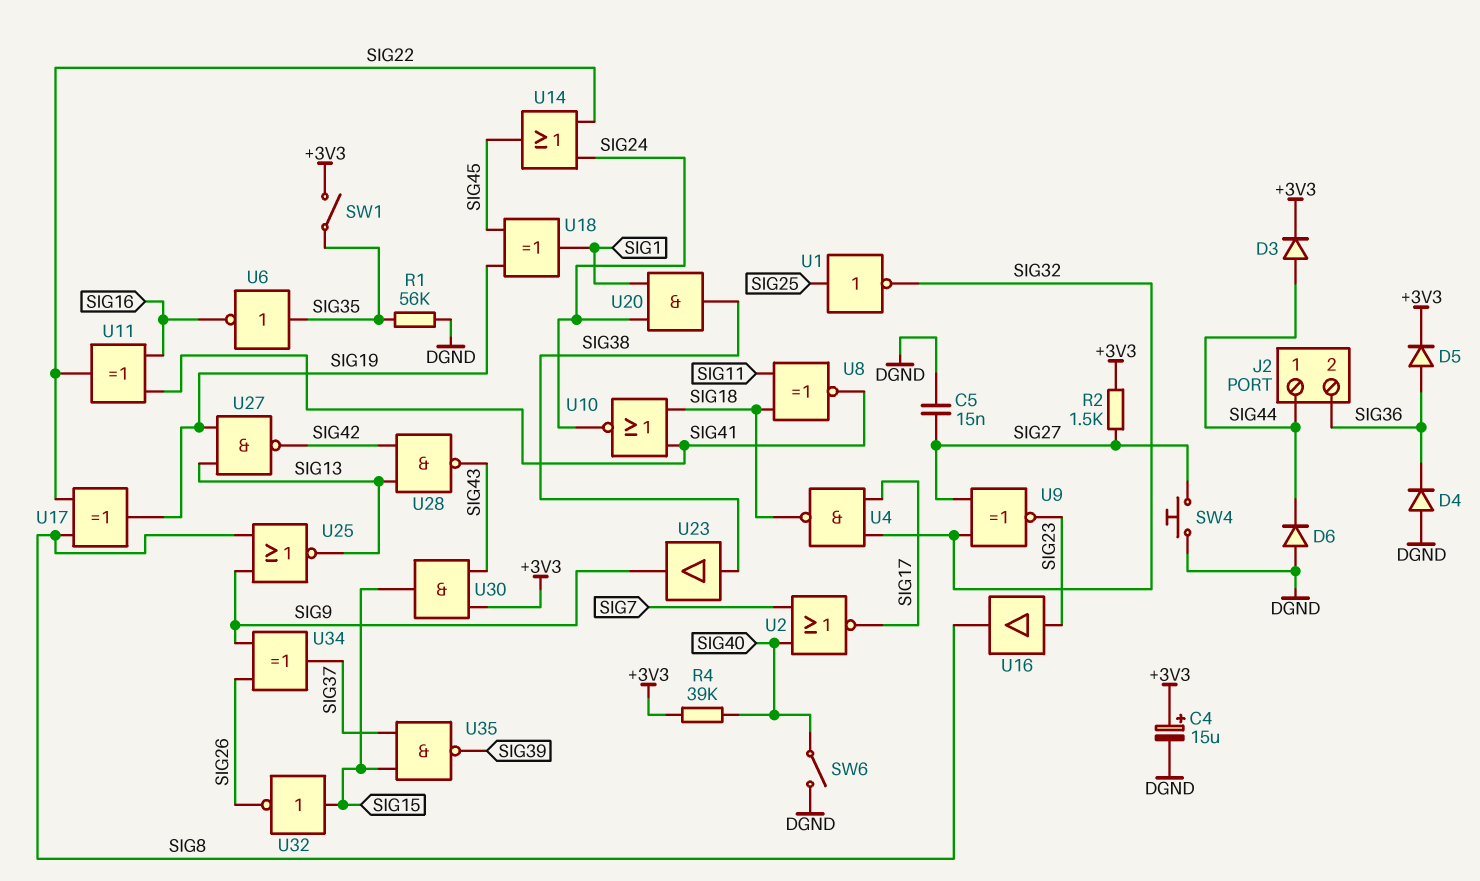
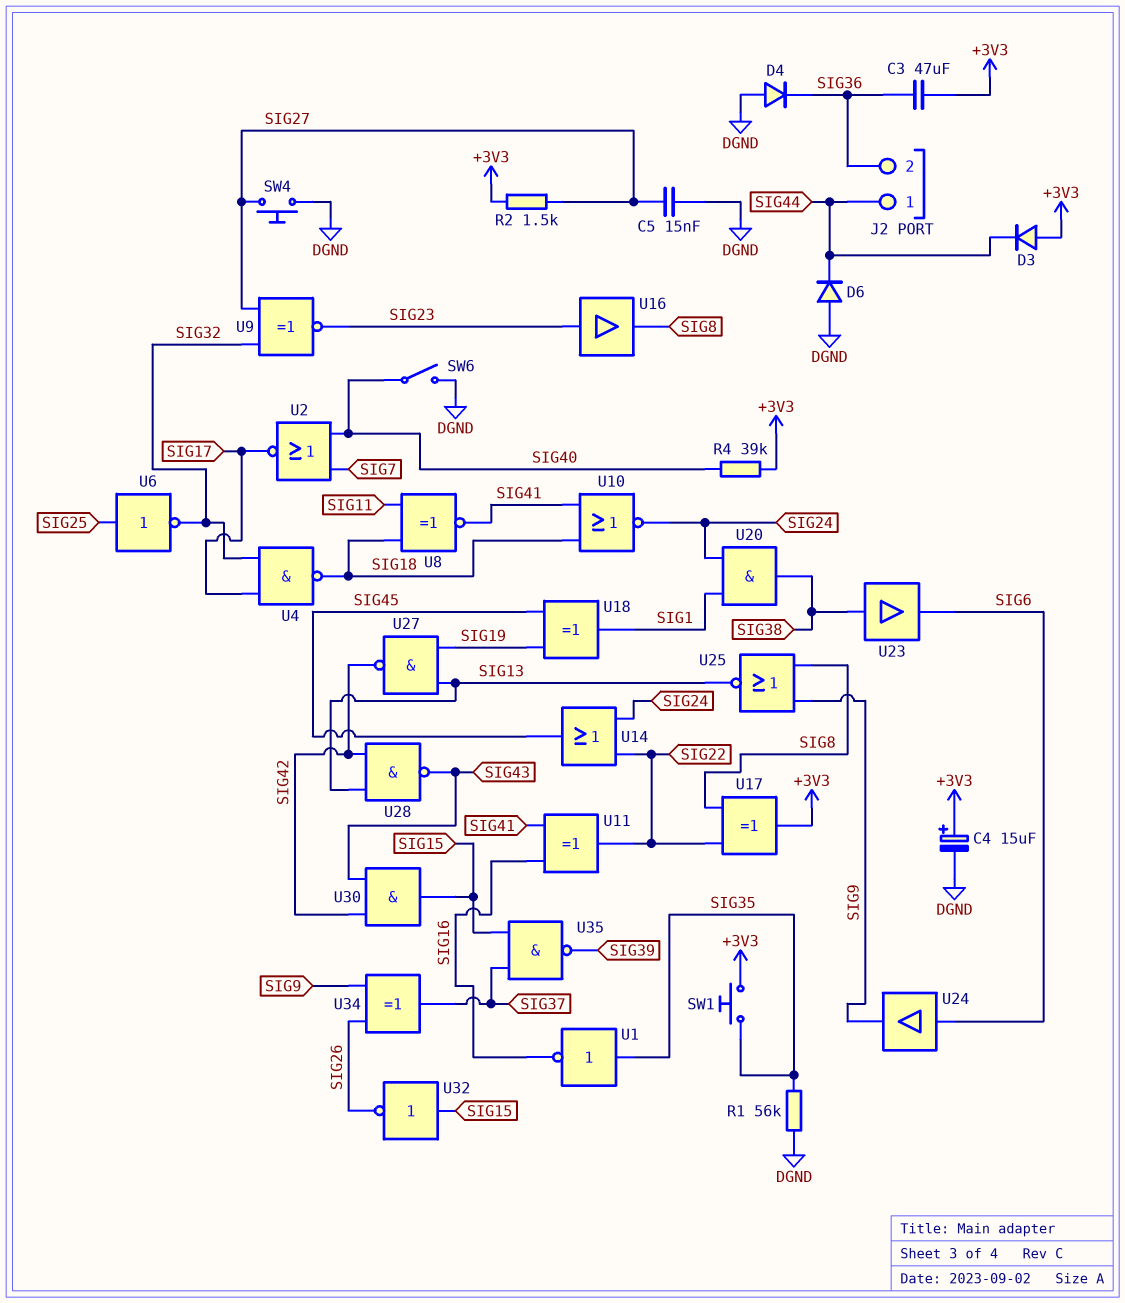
C3: none -> 47uF (+3V3, SIG36)
D3: diode (A SIG44, K +3V3) -> diode (A +3V3, K SIG44)
D5: diode (A SIG36, K +3V3) -> none
SW1: switch (+3V3, SIG35) -> button (+3V3, SIG35)
U1: NOT (in SIG25, out SIG32) -> NOT (in SIG35, out SIG16)
U6: NOT (in SIG35, out SIG16) -> NOT (in SIG25, out SIG32)
U17: XOR (in SIG8, in SIG22, out SIG19) -> XOR (in SIG8, in SIG22, out +3V3)
U23: buffer (in SIG38, out SIG9) -> buffer (in SIG38, out SIG6)
U24: none -> buffer (in SIG6, out SIG9)
U30: AND (in +3V3, in SIG43, out SIG15) -> AND (in SIG42, in SIG43, out SIG15)

